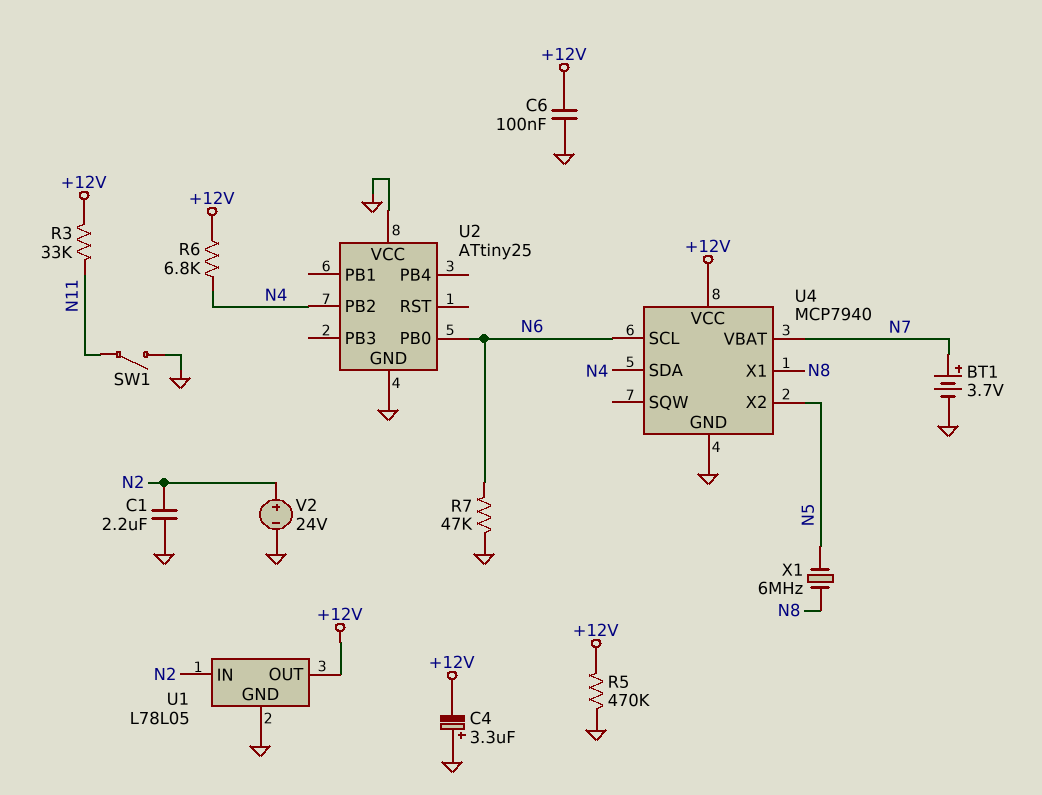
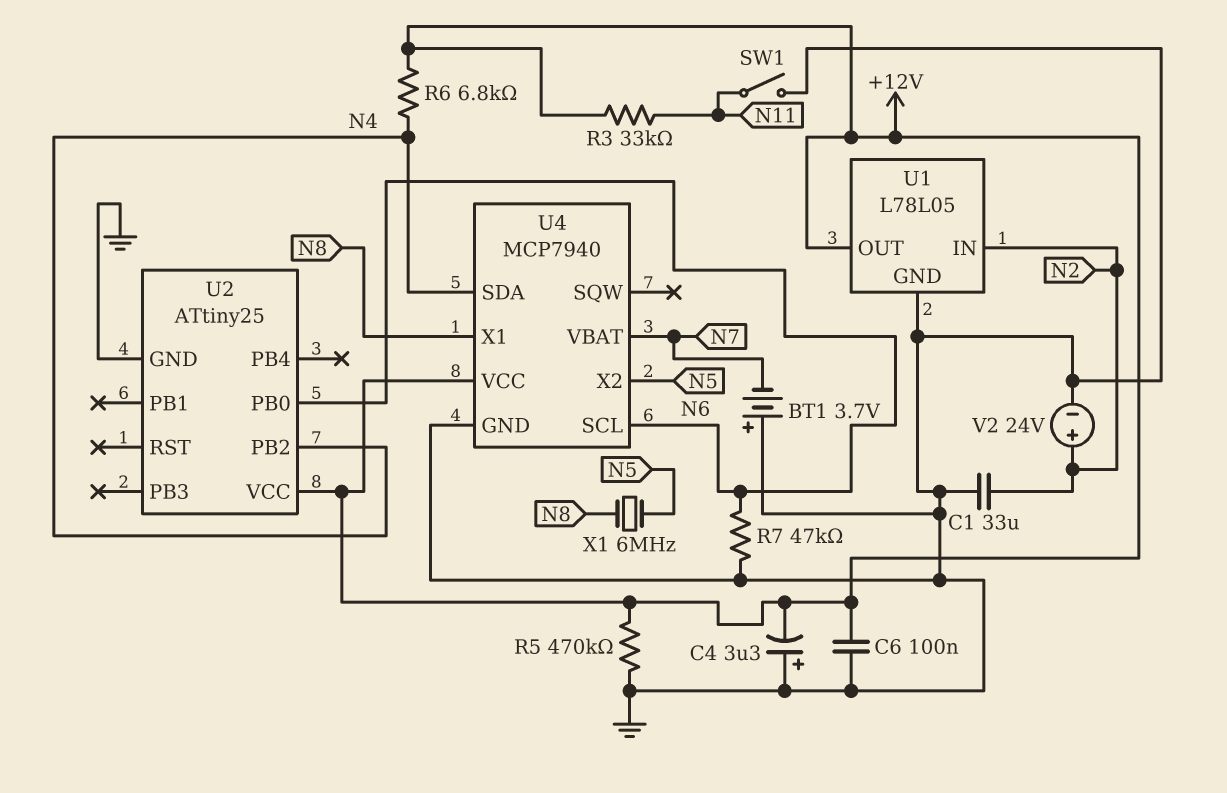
BT1: 3.7V (plus N7, minus GND) -> 3.7V (plus GND, minus N7)
C1: 2.2uF (GND, N2) -> 33uF (GND, N2)
U2 pin VCC: GND -> +12V

